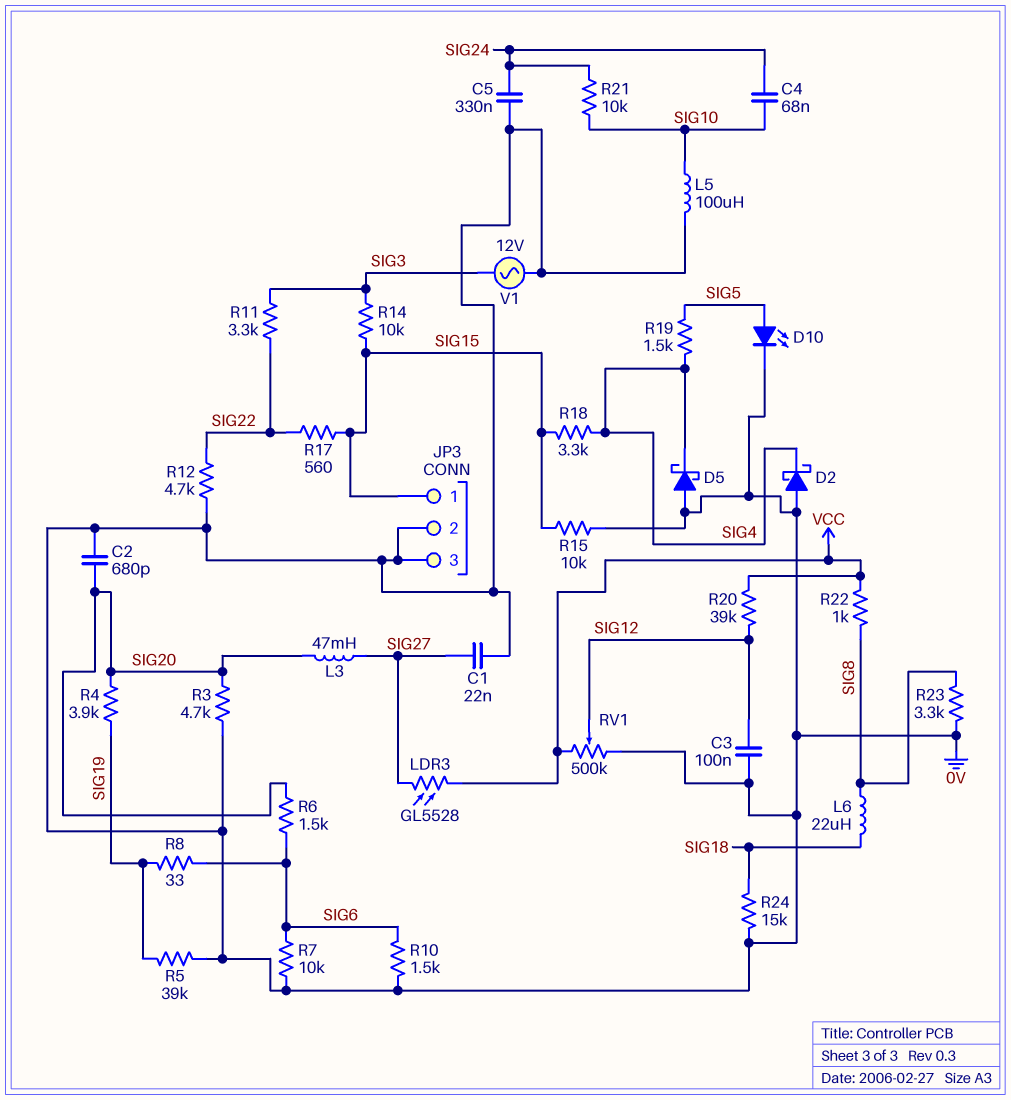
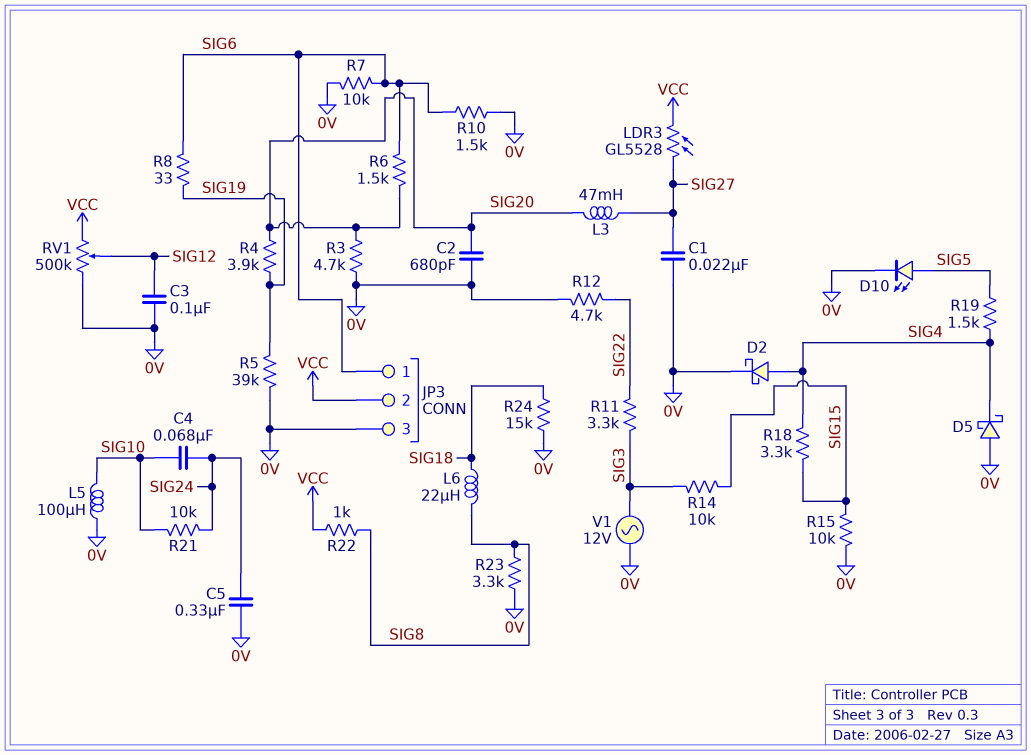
D2: schottky (A 0V, K SIG4) -> schottky (A SIG4, K 0V)
JP3 pin 1: SIG15 -> SIG6
JP3 pin 2: 0V -> VCC
R17: 560 (SIG15, SIG22) -> none
R20: 39k (SIG12, VCC) -> none

